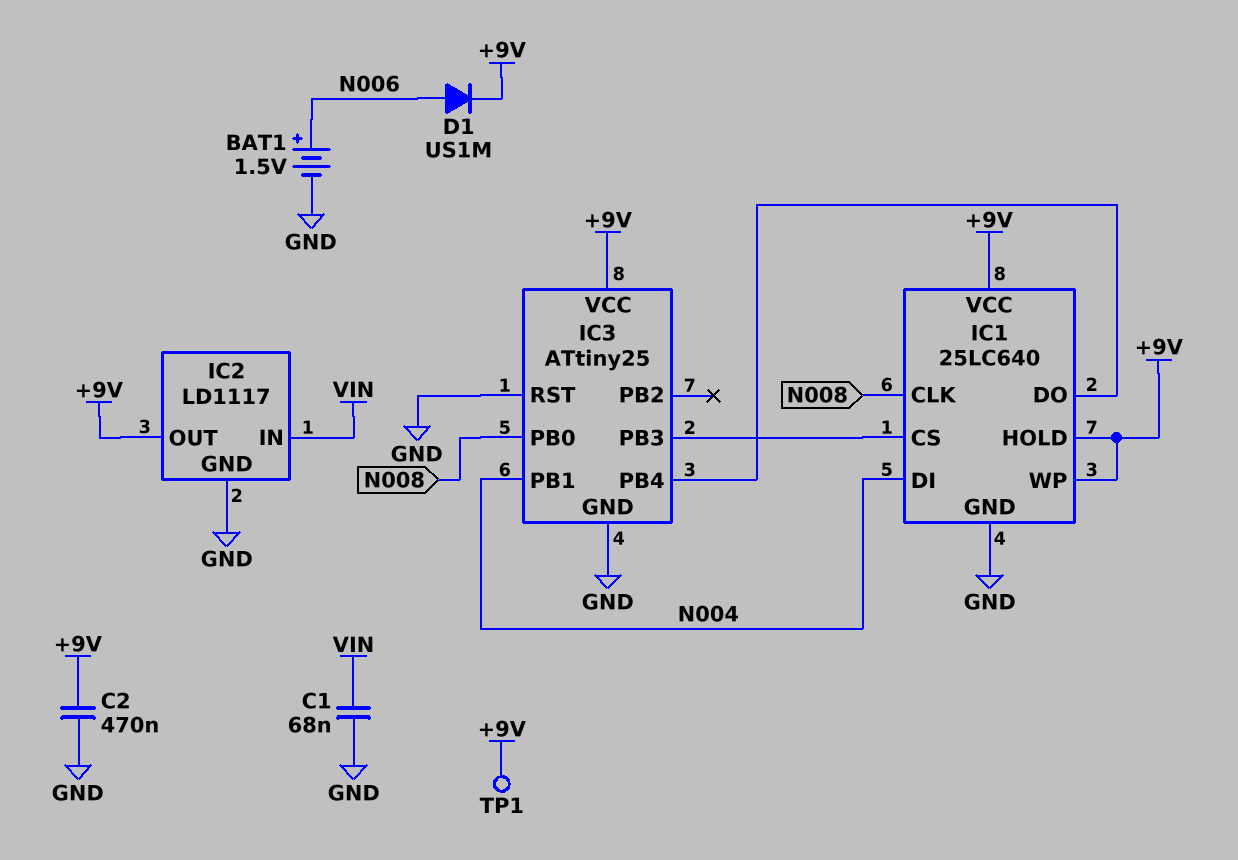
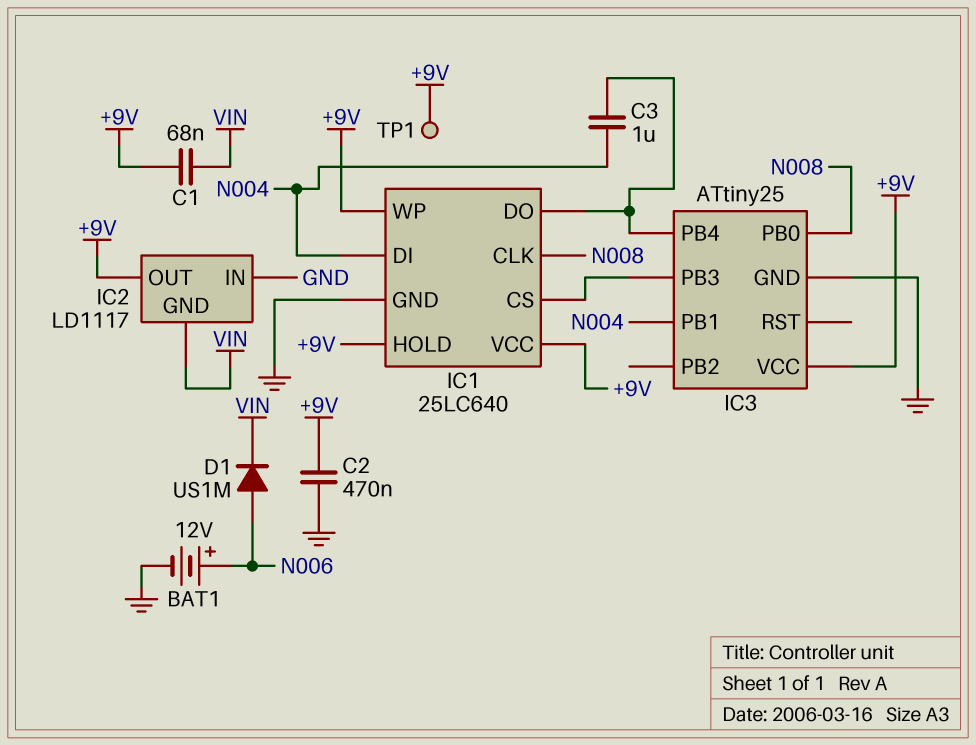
BAT1: 1.5V (plus N006, minus GND) -> 12V (plus N006, minus GND)
C1: 68nF (GND, VIN) -> 68nF (+9V, VIN)
C3: none -> 1uF (IC1/DO, N004)
D1: diode US1M (A N006, K +9V) -> diode US1M (A N006, K VIN)
IC2 pin GND: GND -> VIN
IC2 pin IN: VIN -> GND
IC3 pin RST: GND -> none

